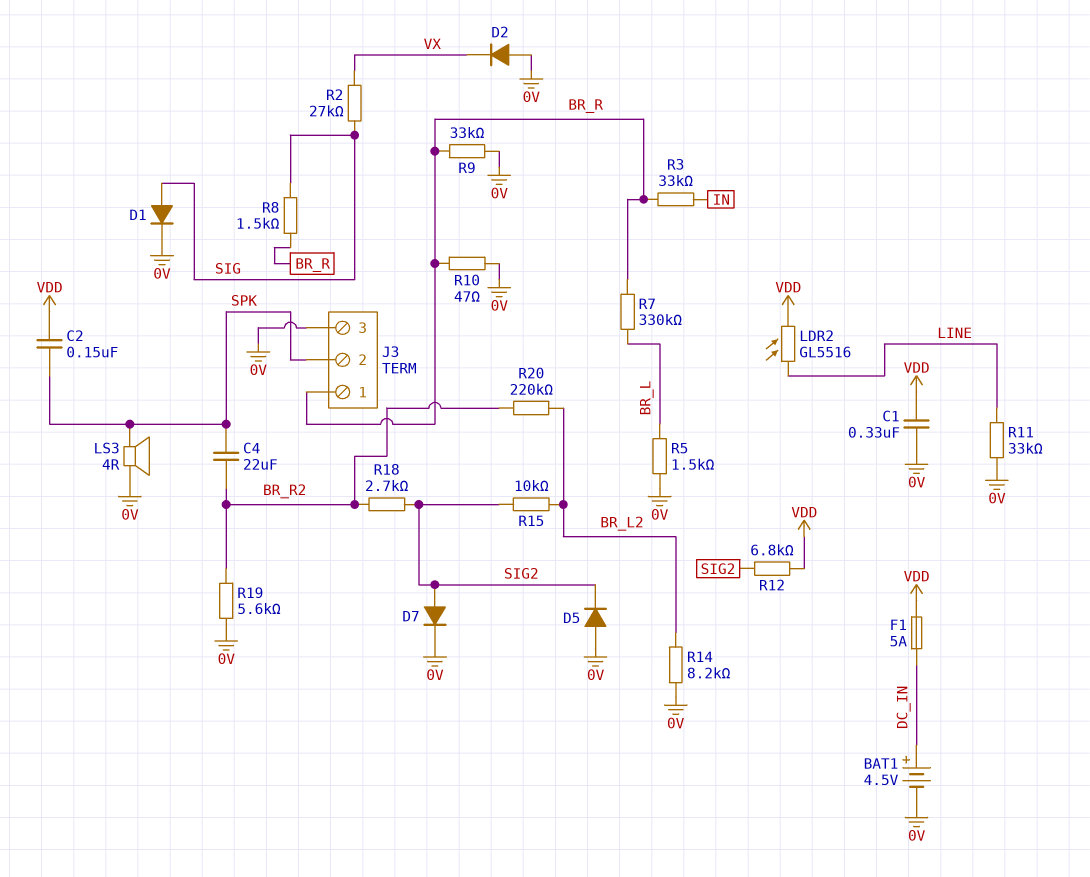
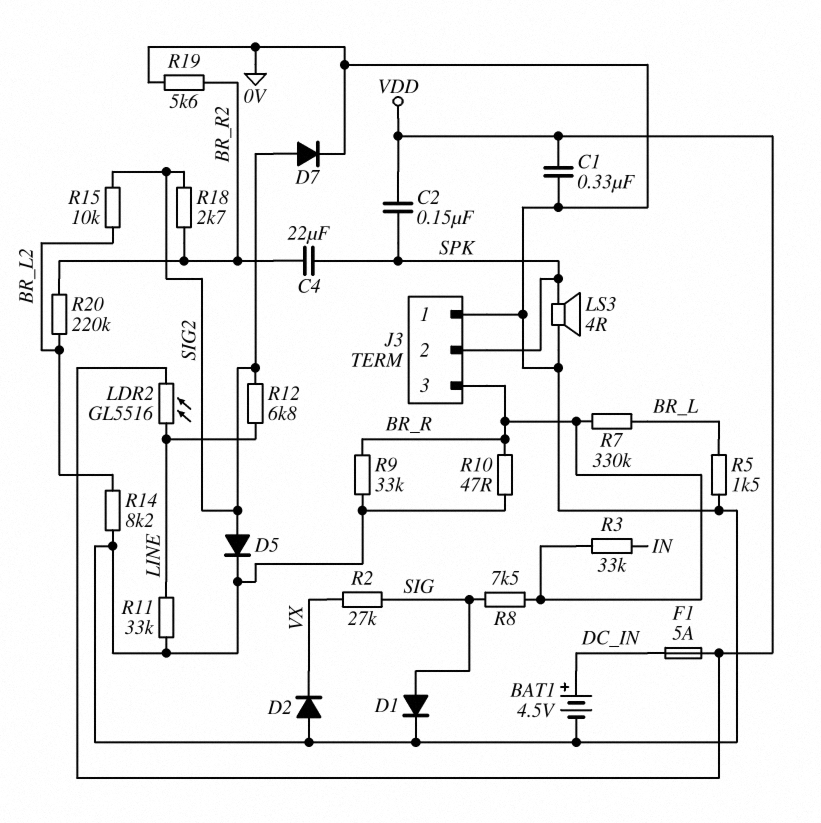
D5: diode (A 0V, K SIG2) -> diode (A SIG2, K 0V)
J3 pin 1: BR_R -> 0V
J3 pin 3: 0V -> BR_R
R8: 1.5k (BR_R, SIG) -> 7.5k (BR_R, SIG)
R12: 6.8k (SIG2, VDD) -> 6.8k (LINE, SIG2)

